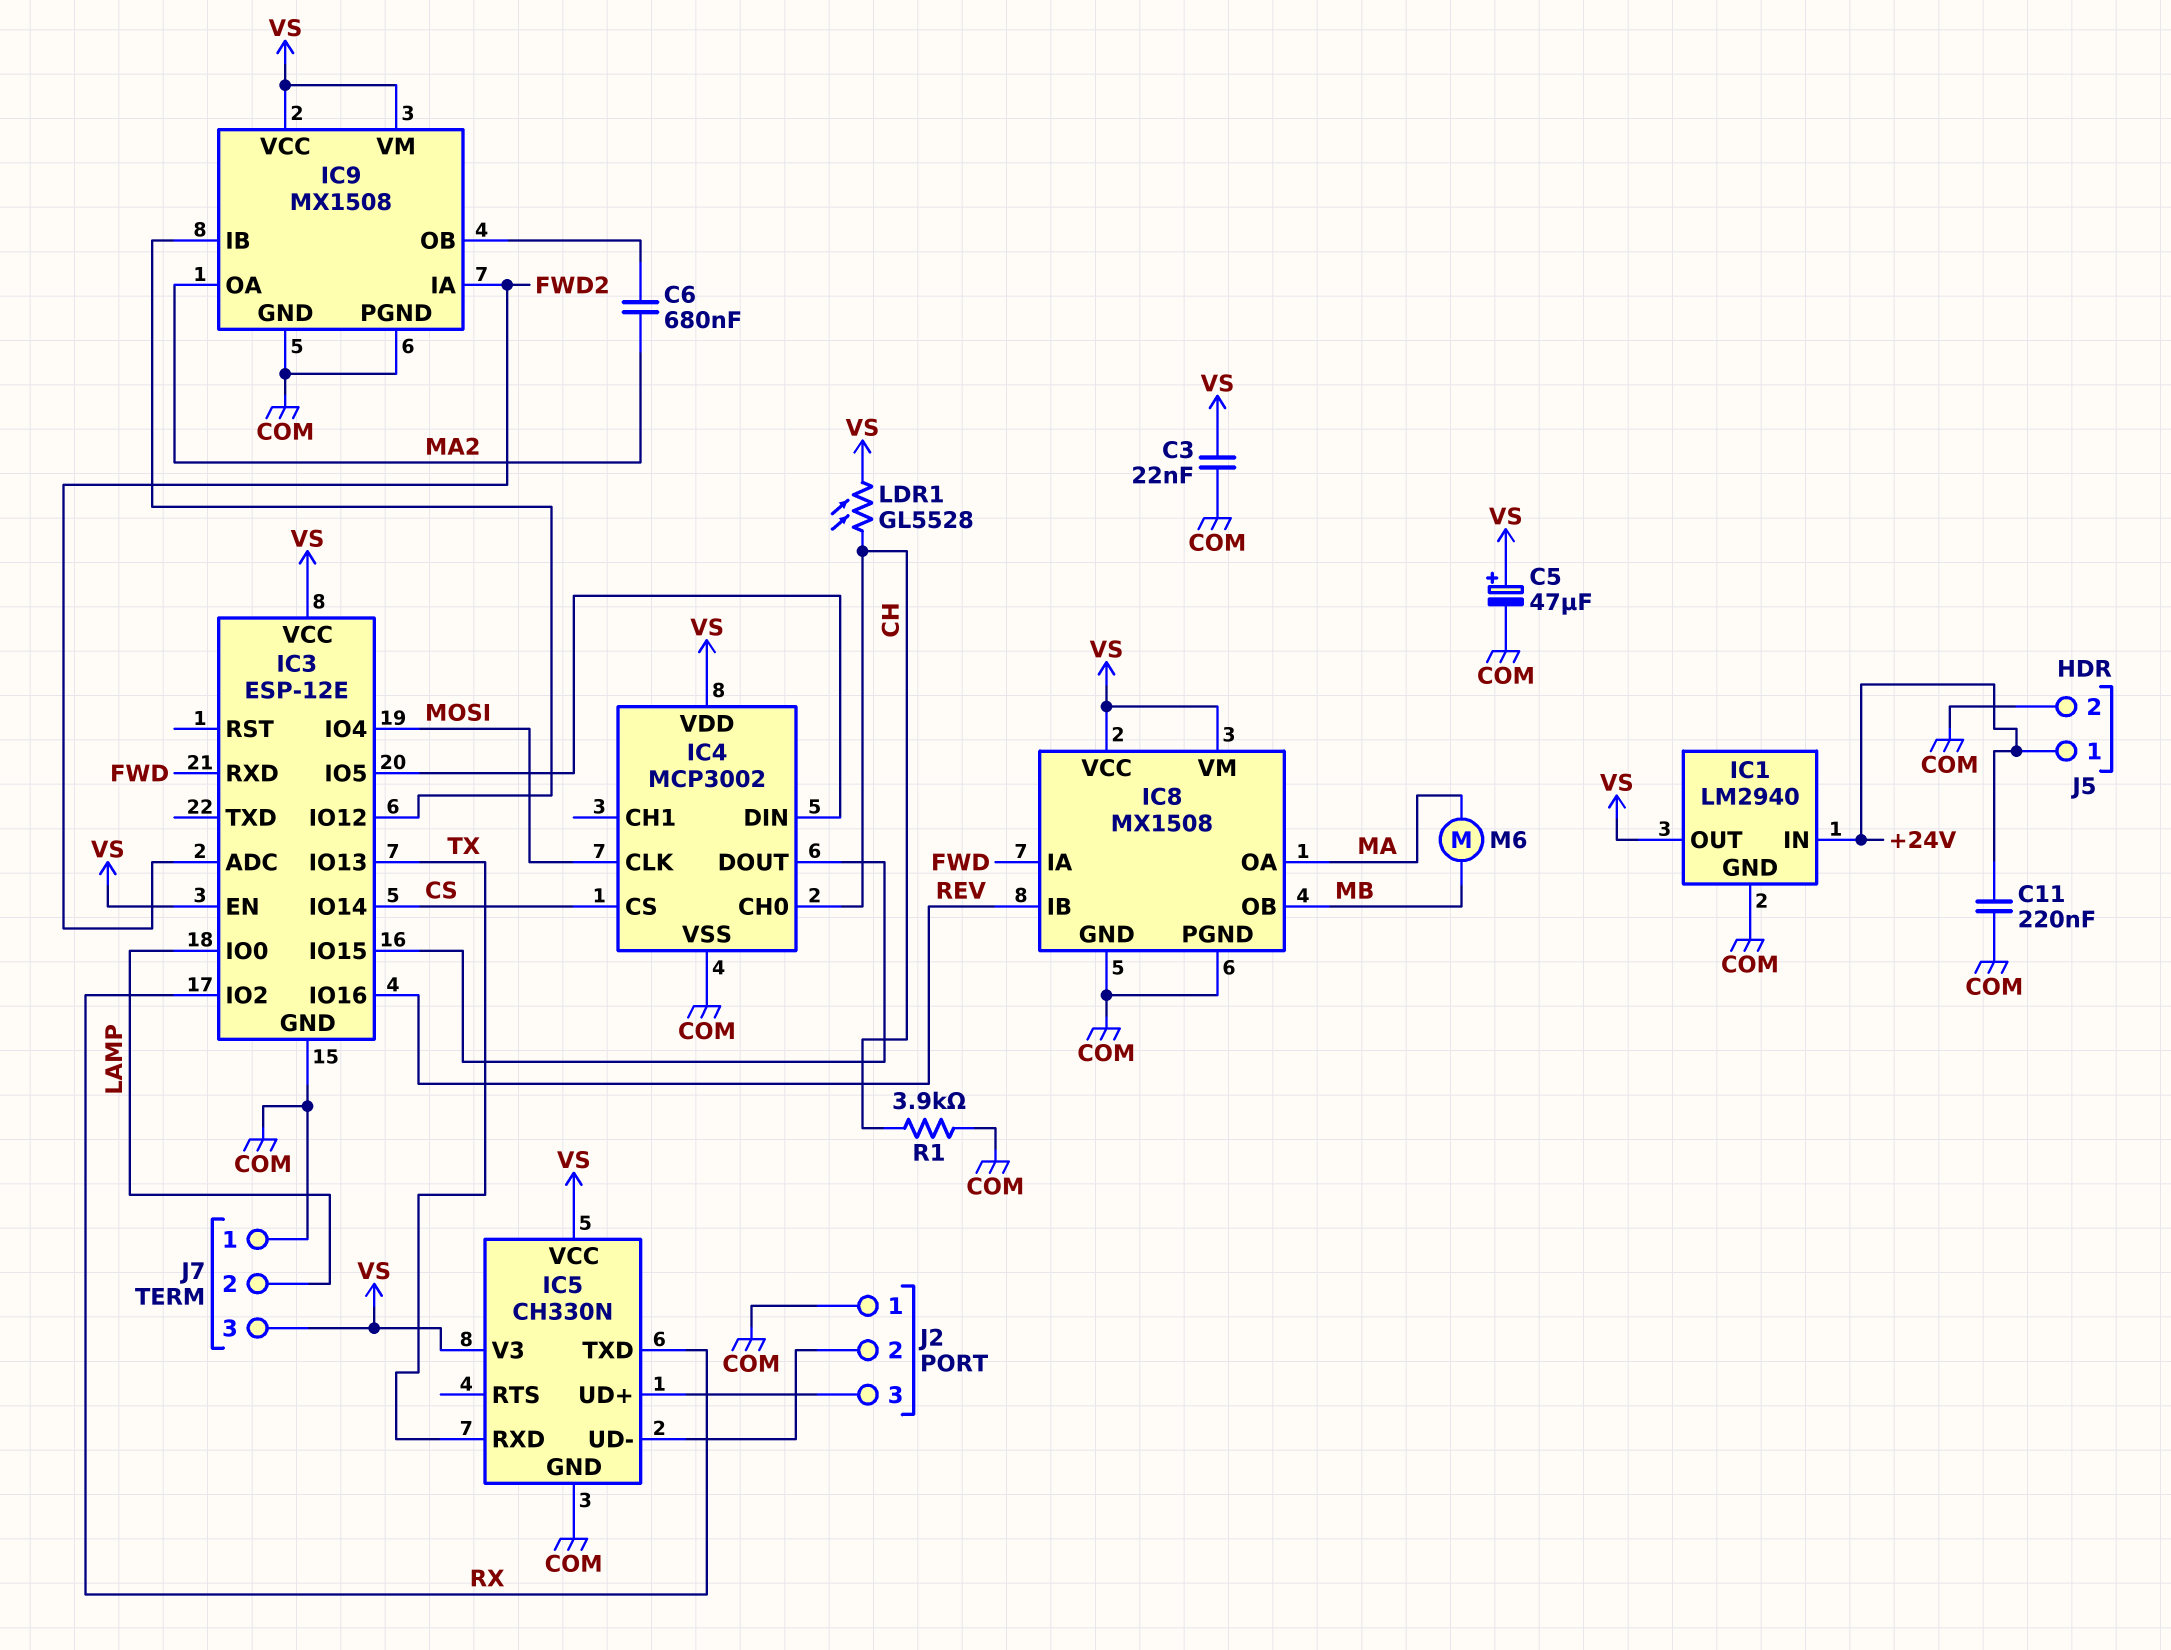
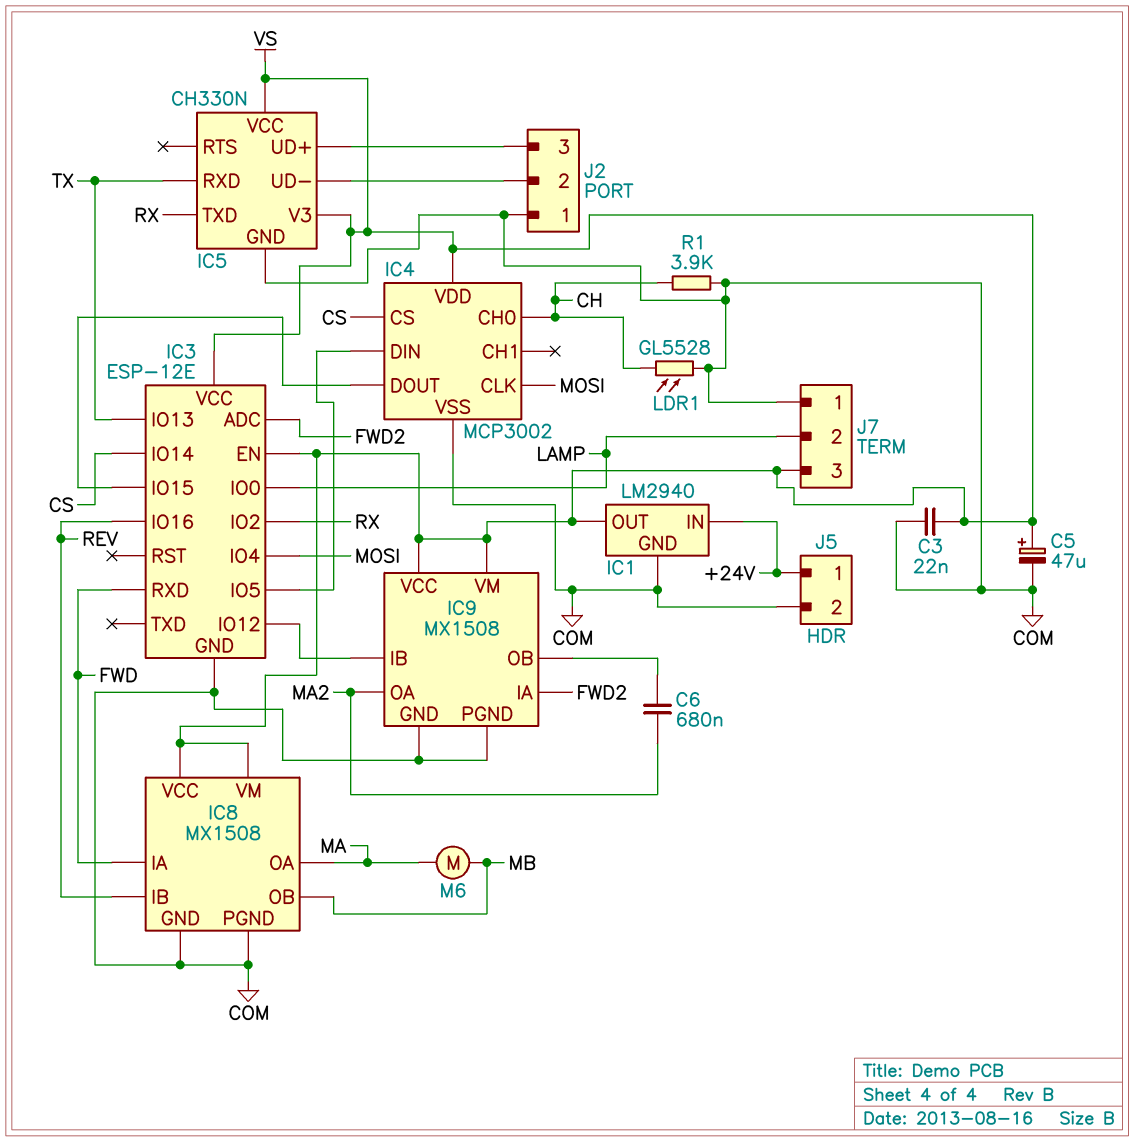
C11: 220nF (+24V, COM) -> none
LDR1: GL5528 (CH, VS) -> GL5528 (CH, COM)

